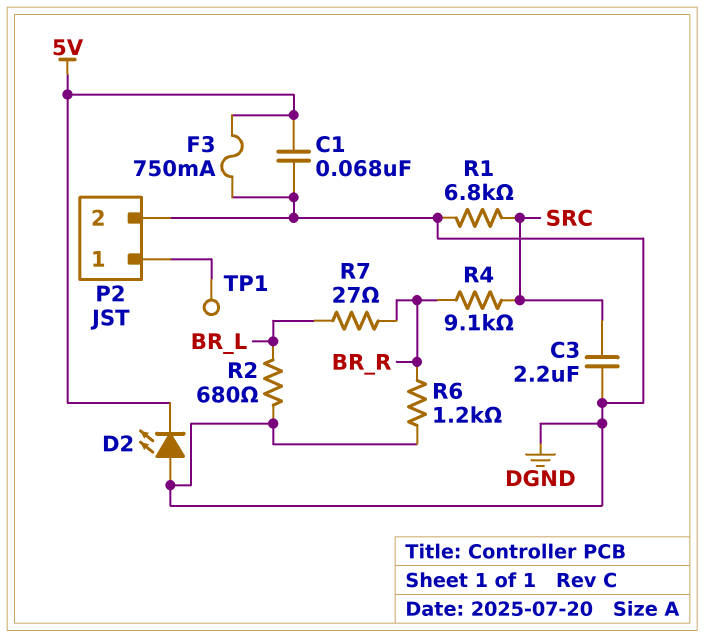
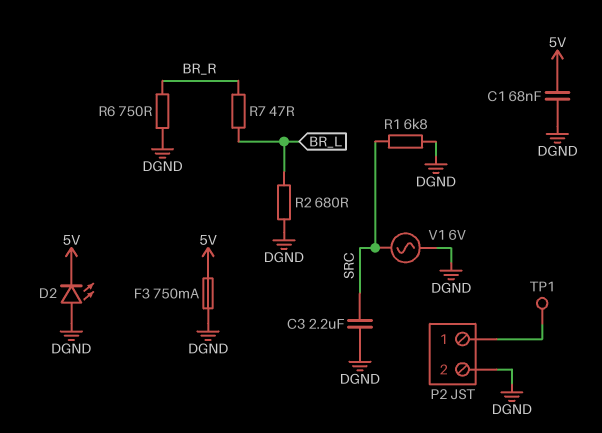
R4: 9.1k (BR_R, SRC) -> none
R6: 1.2k (BR_R, DGND) -> 750 (BR_R, DGND)
R7: 27 (BR_L, BR_R) -> 47 (BR_L, BR_R)
V1: none -> AC 6V (DGND, SRC)

